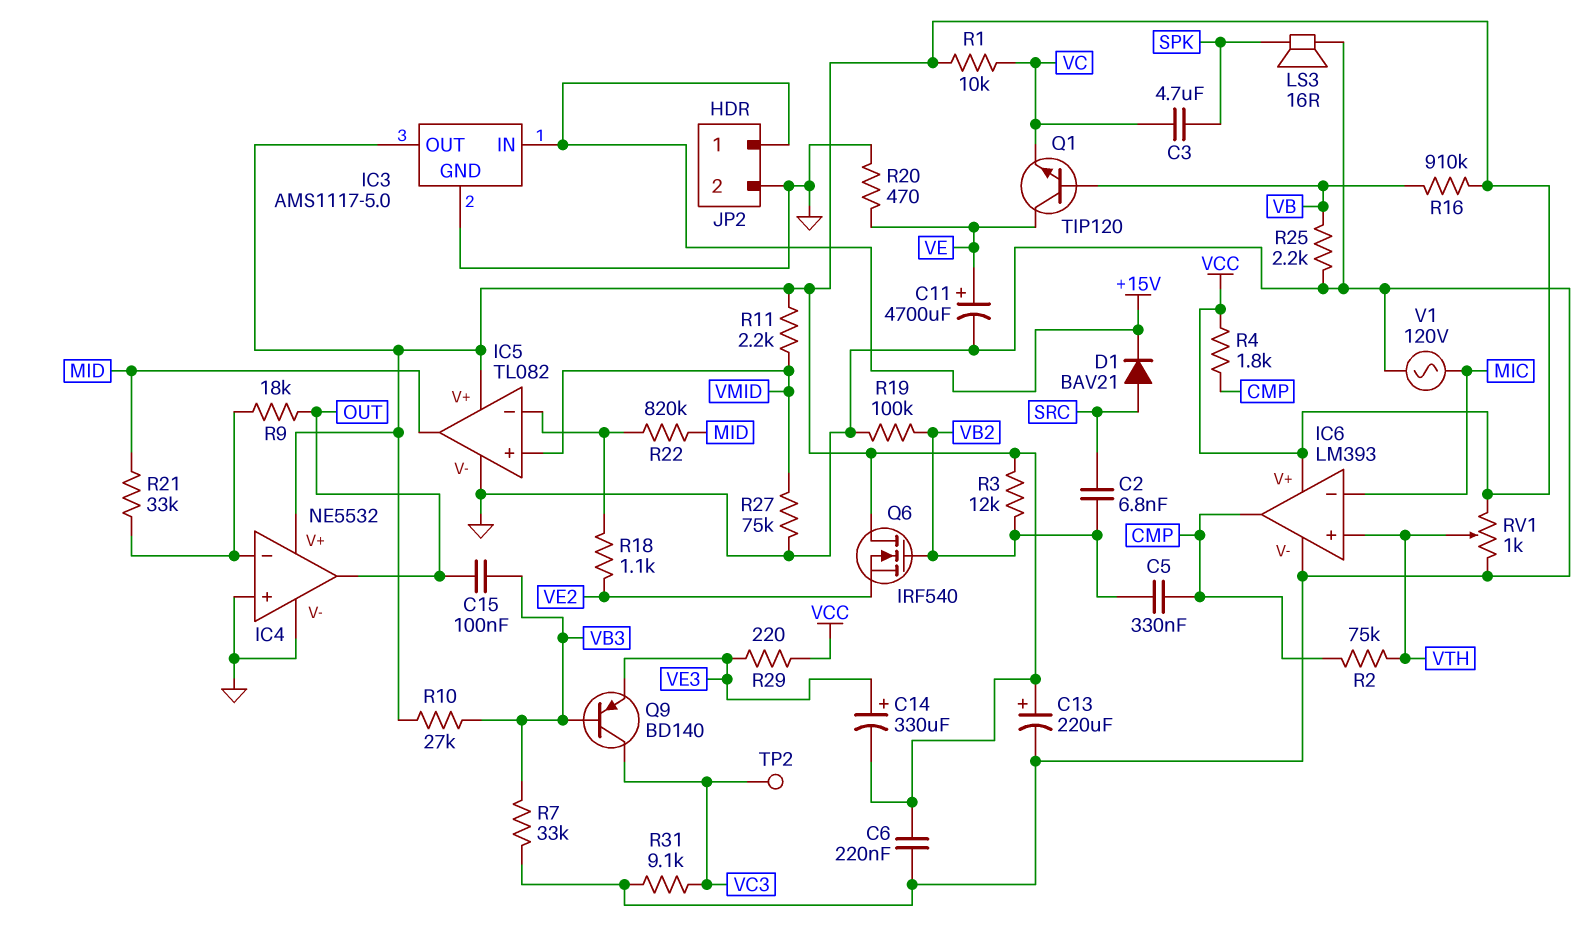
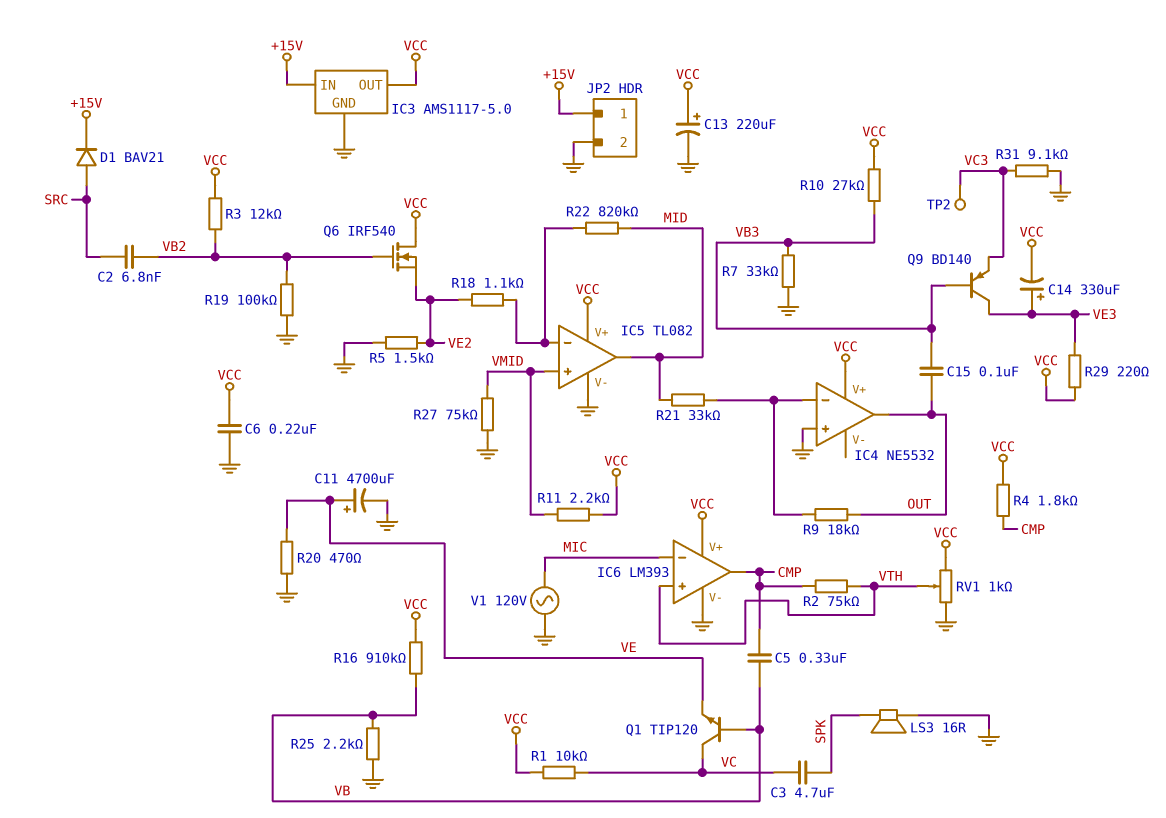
C5: 330nF (CMP, VB2) -> 330nF (CMP, VB)
IC4 pin V-: GND -> none
Q1: NPN TIP120 (B VB, C VE, E VC) -> NPN TIP120 (B VB, C VC, E VE)
Q9: PNP BD140 (B VB3, C VC3, E VE3) -> PNP BD140 (B VB3, C VE3, E VC3)
R5: none -> 1.5k (GND, VE2)

